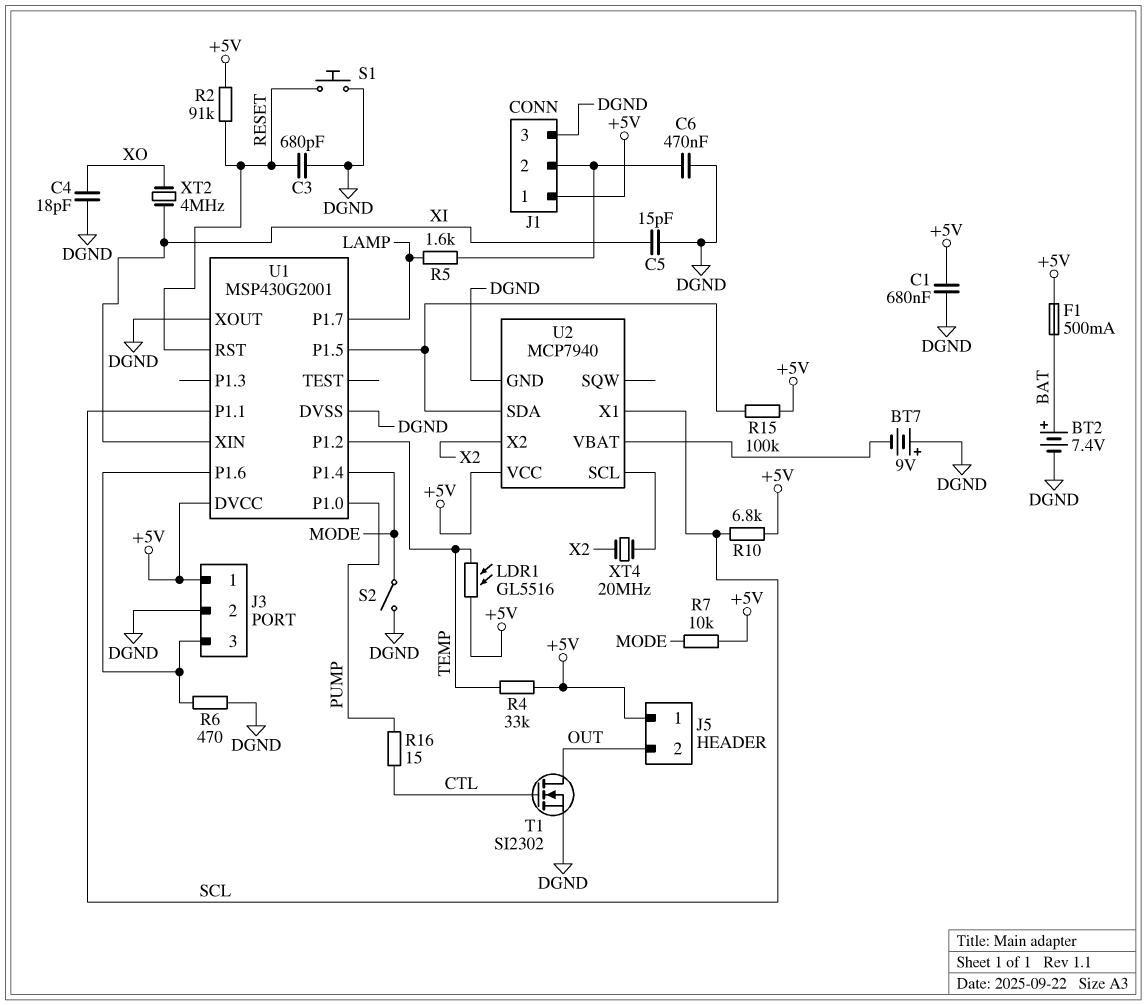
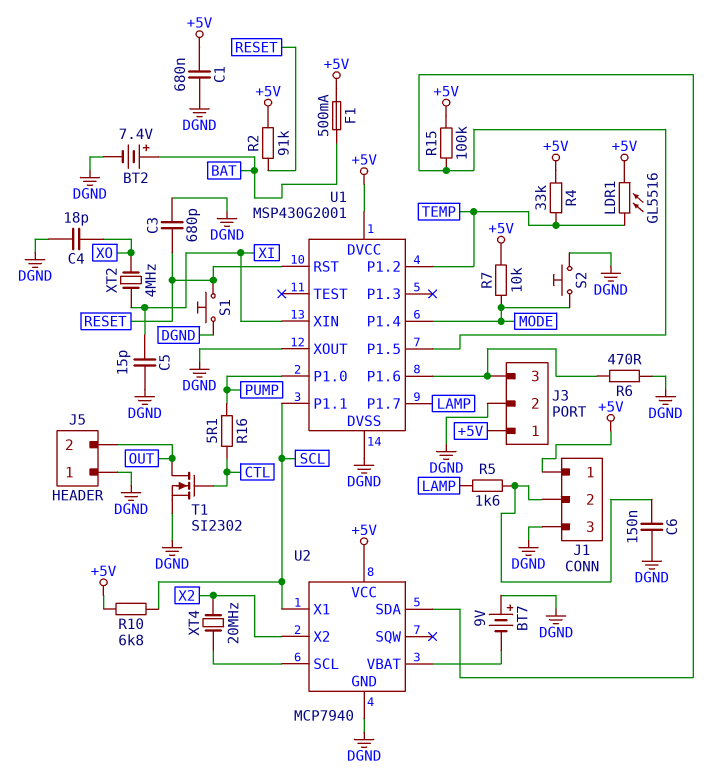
C6: 470nF (DGND, J1/2) -> 150nF (DGND, J1/2)
J5 pin 1: +5V -> DGND
R16: 15 (CTL, PUMP) -> 5.1 (CTL, PUMP)
S2: switch (DGND, MODE) -> button (DGND, MODE)

